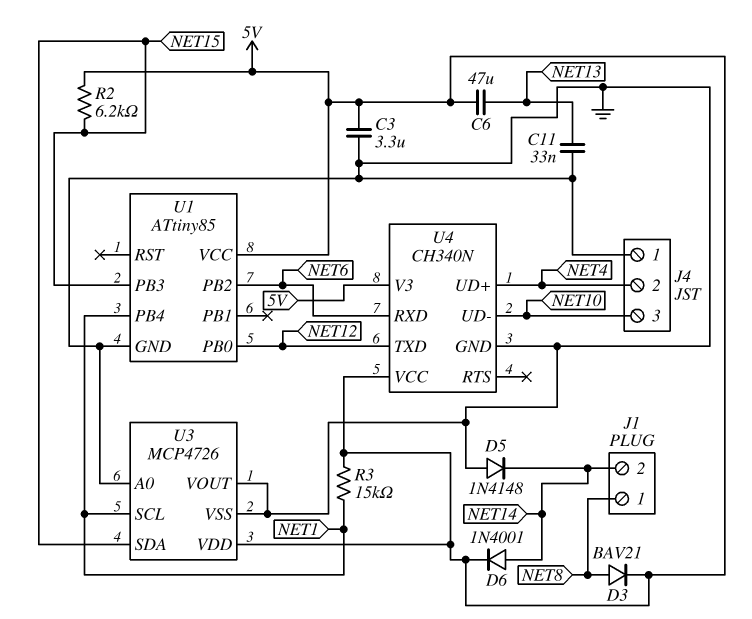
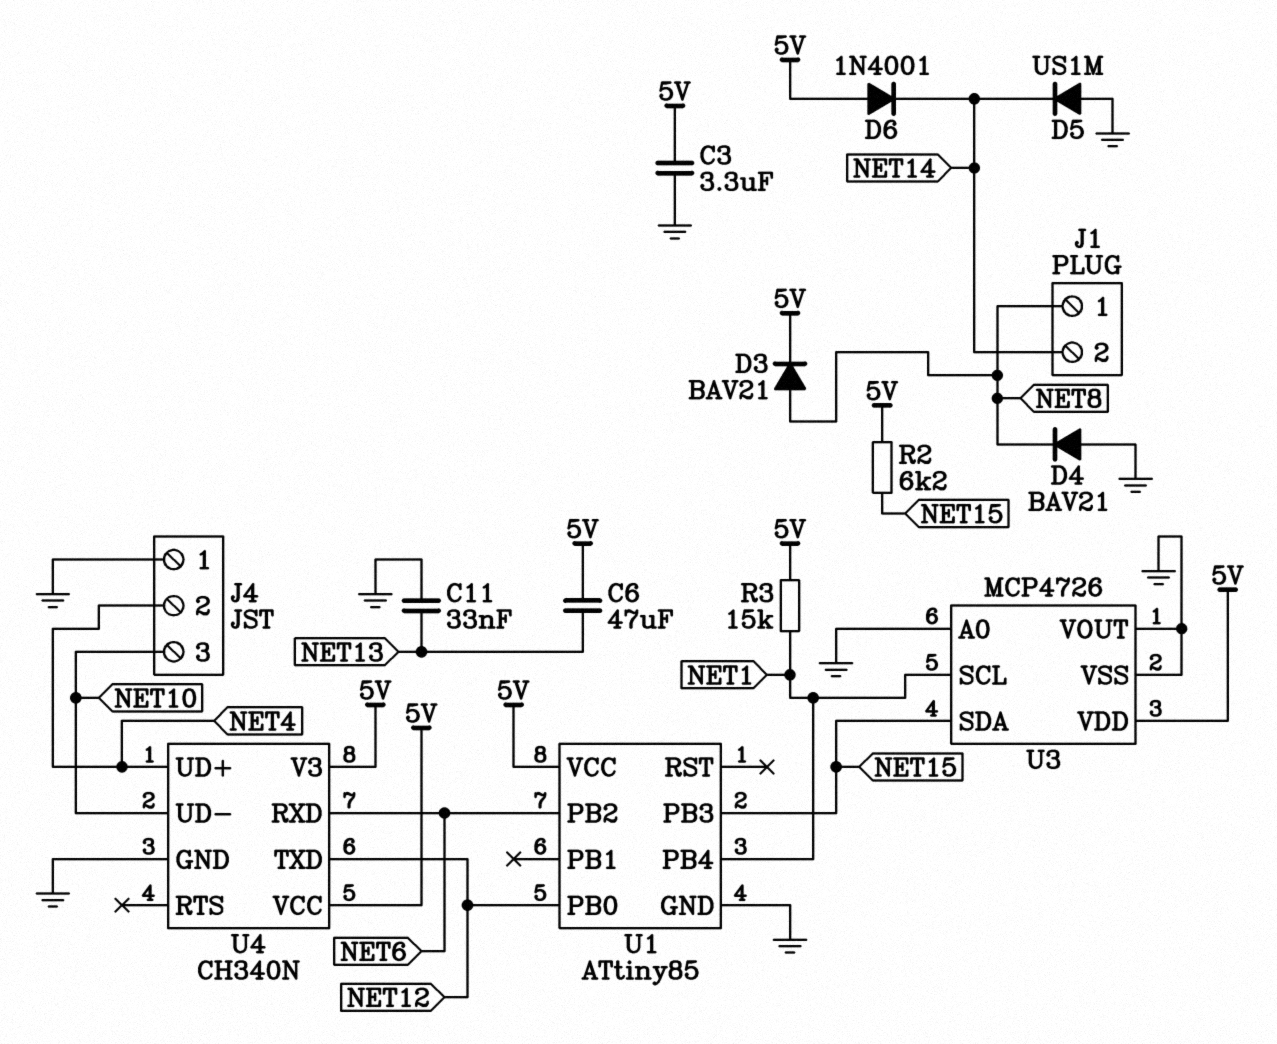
D4: none -> diode BAV21 (A GND, K NET8)
D5: diode 1N4148 (A GND, K NET14) -> diode US1M (A GND, K NET14)
D6: diode 1N4001 (A NET14, K 5V) -> diode 1N4001 (A 5V, K NET14)

